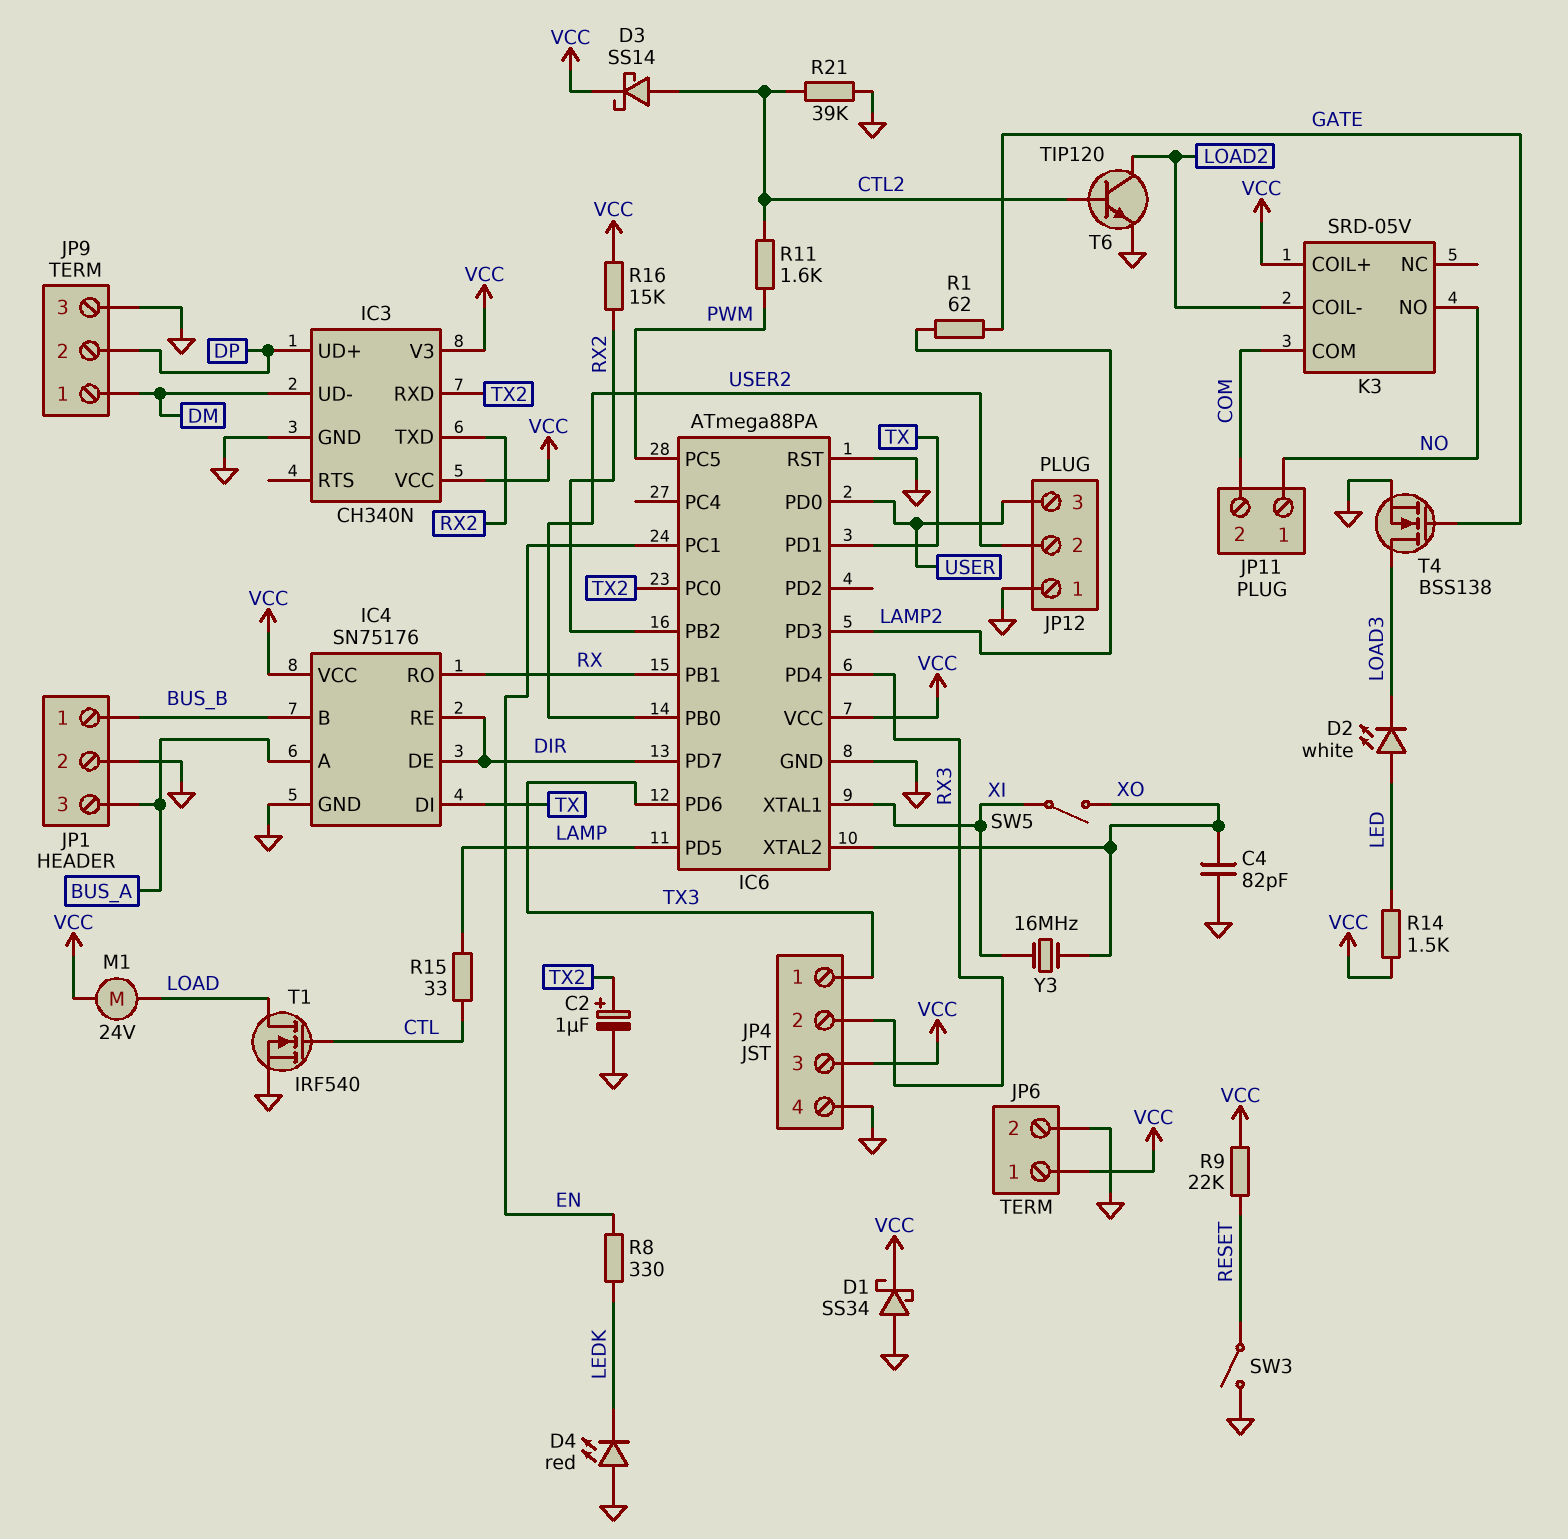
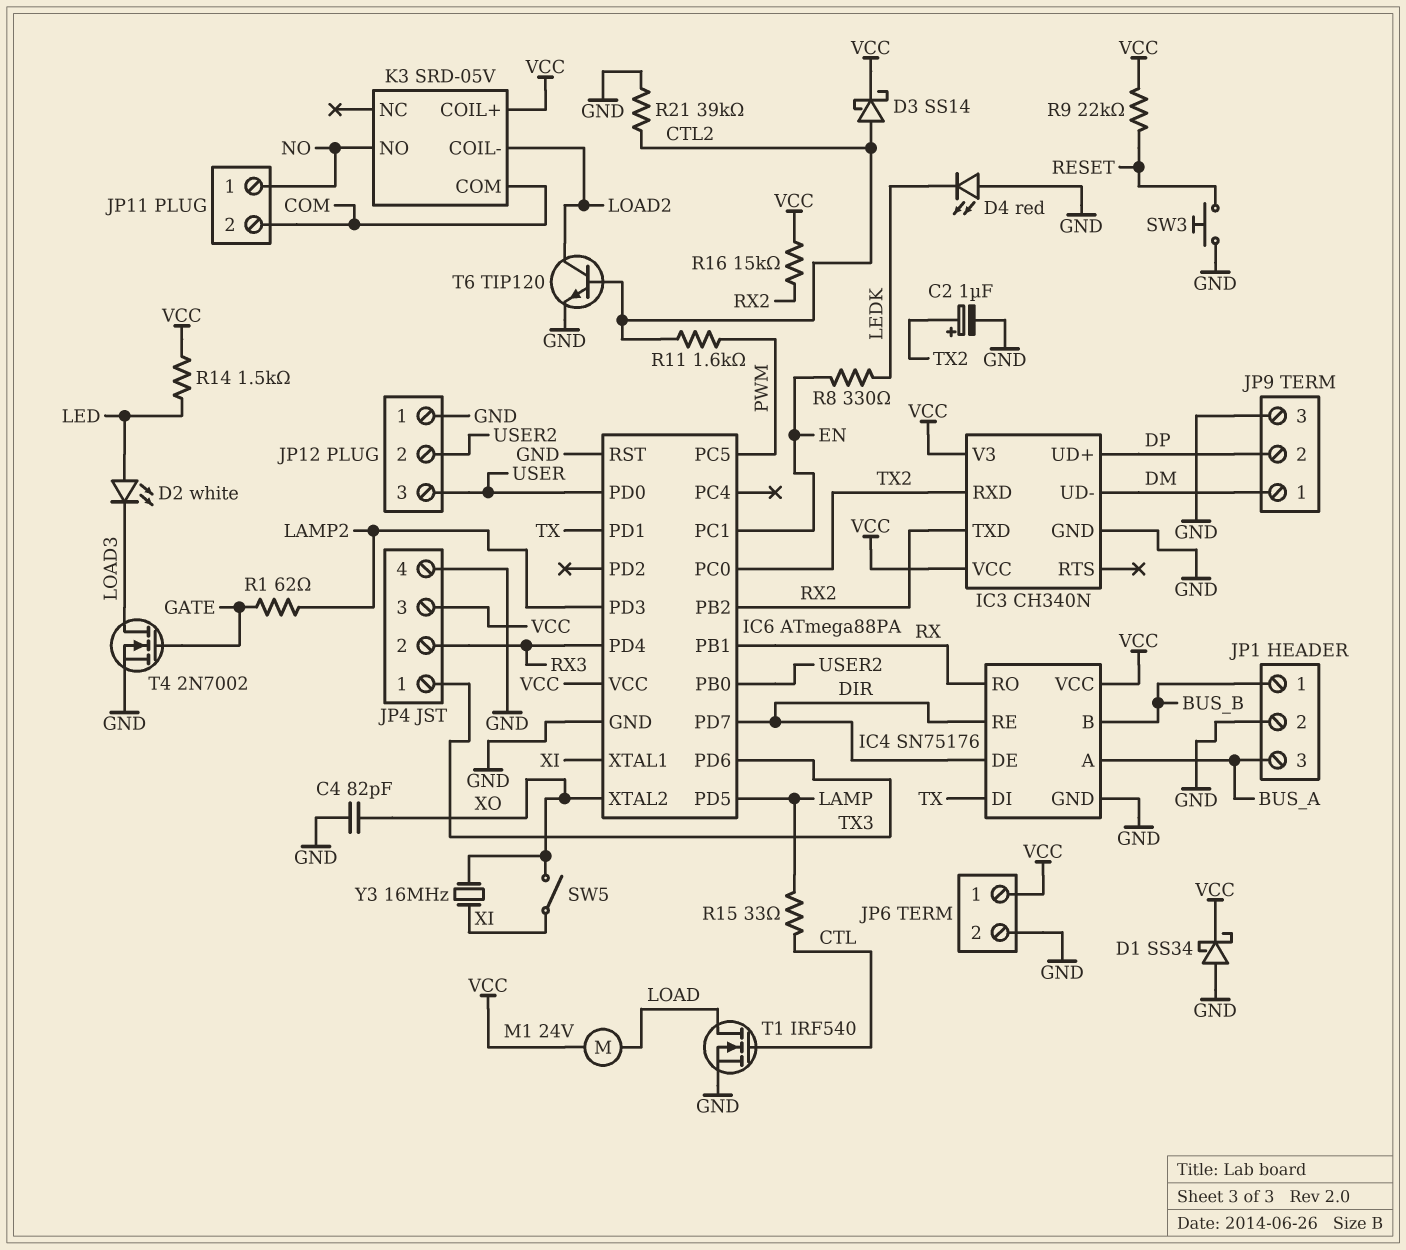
SW3: switch (GND, RESET) -> button (GND, RESET)
T4: NMOS BSS138 (G GATE, D LOAD3, S GND) -> NMOS 2N7002 (G GATE, D LOAD3, S GND)

